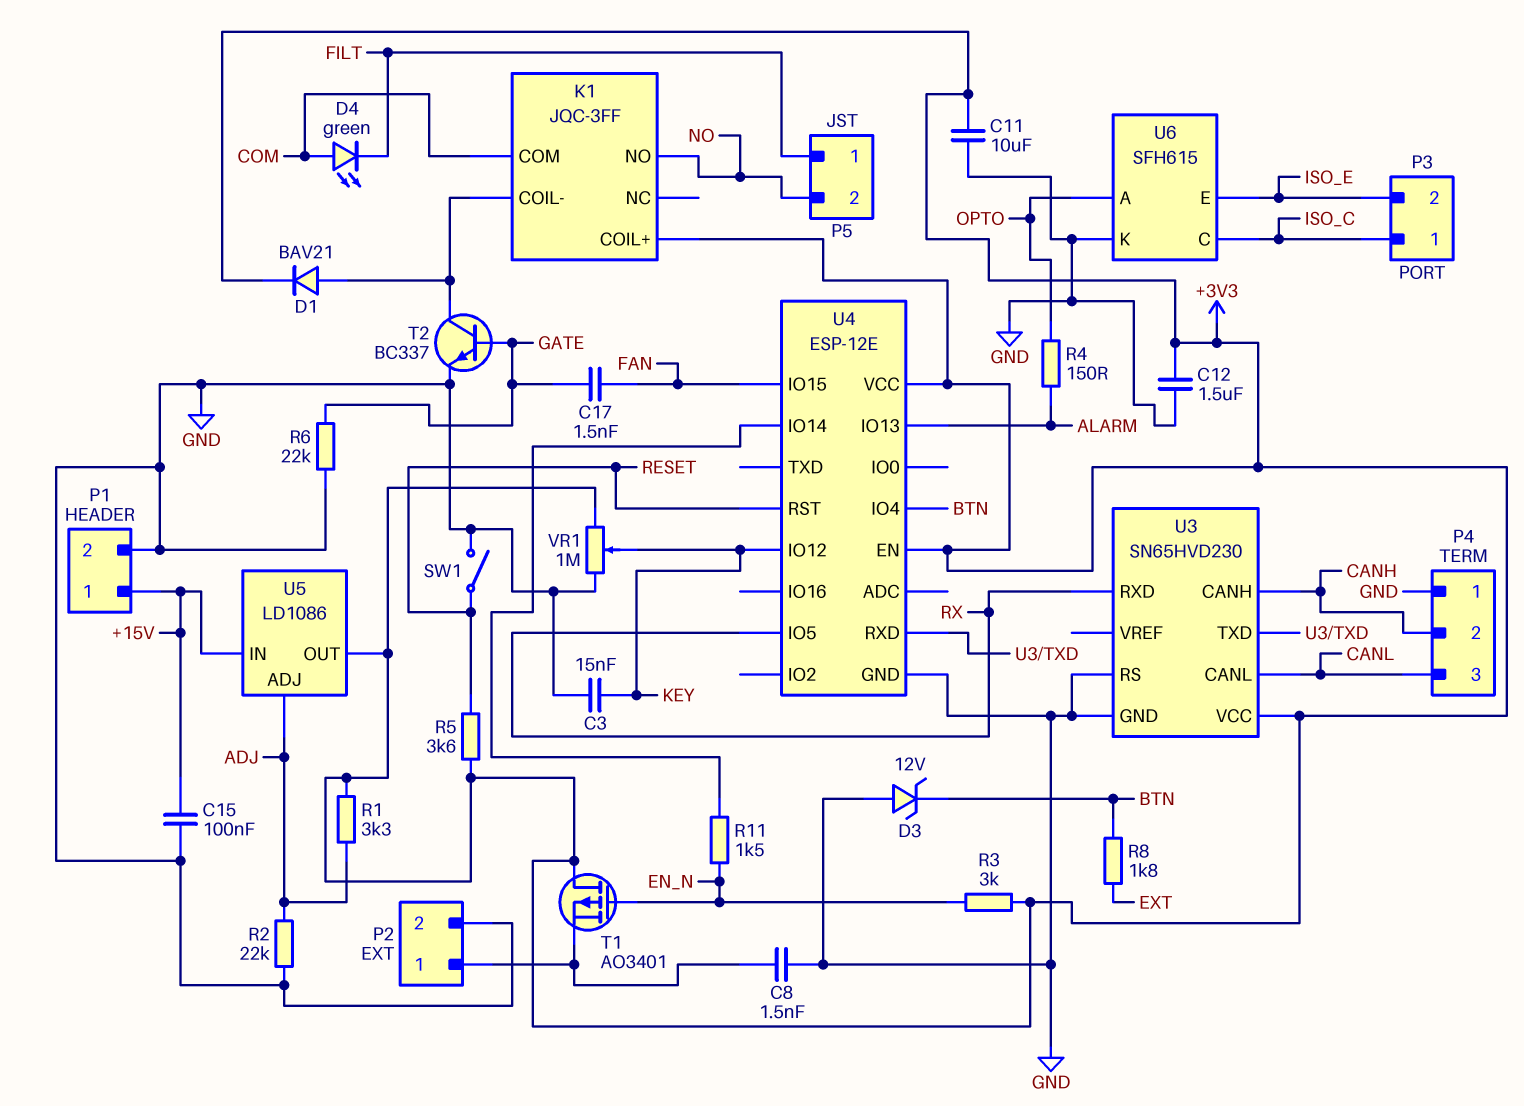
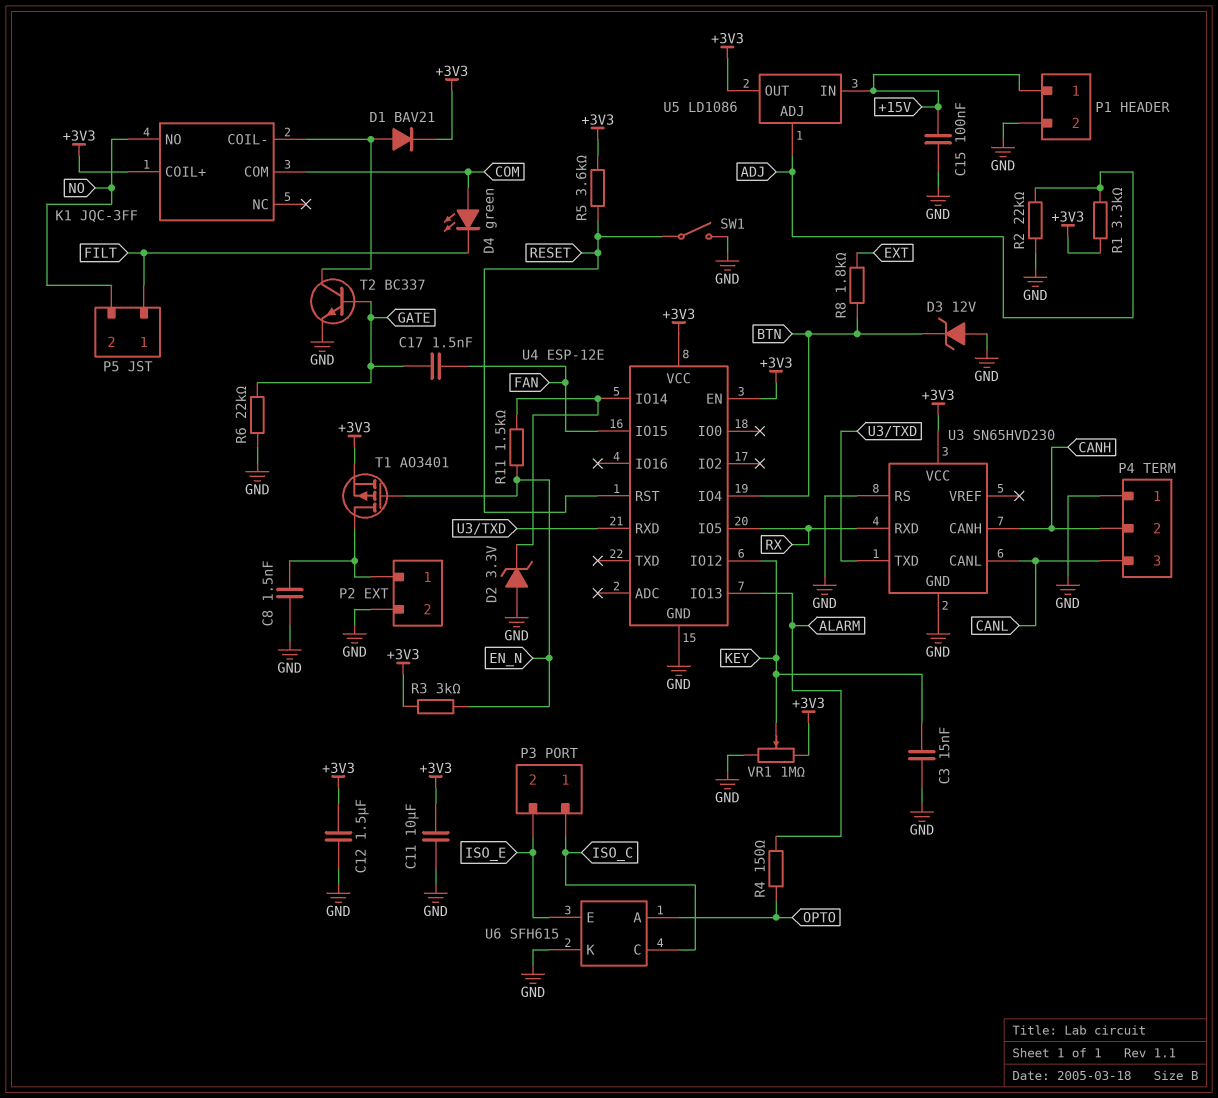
D2: none -> zener 3.3V (A GND, K U4/IO14)
T1: PMOS AO3401 (G EN_N, D +3V3, S P2/1) -> PMOS AO3401 (G EN_N, D P2/1, S +3V3)

